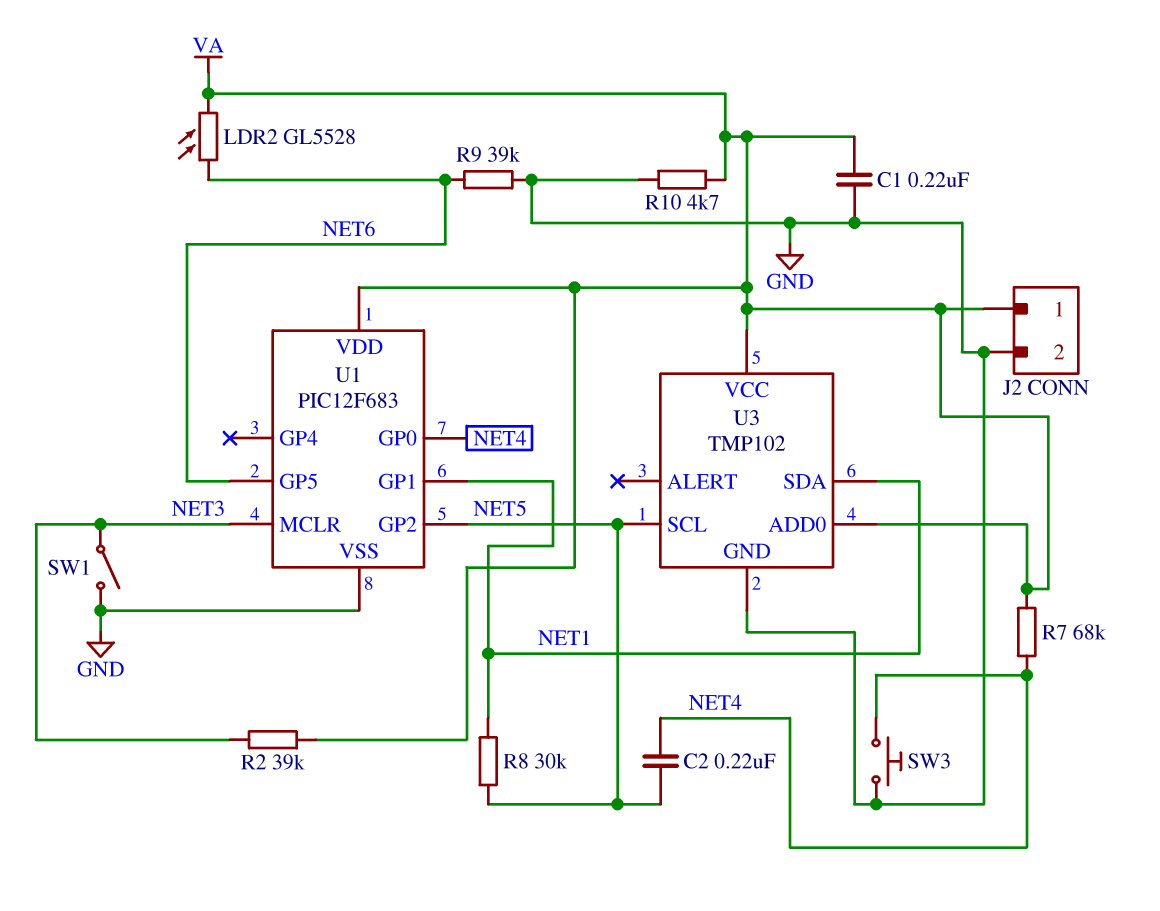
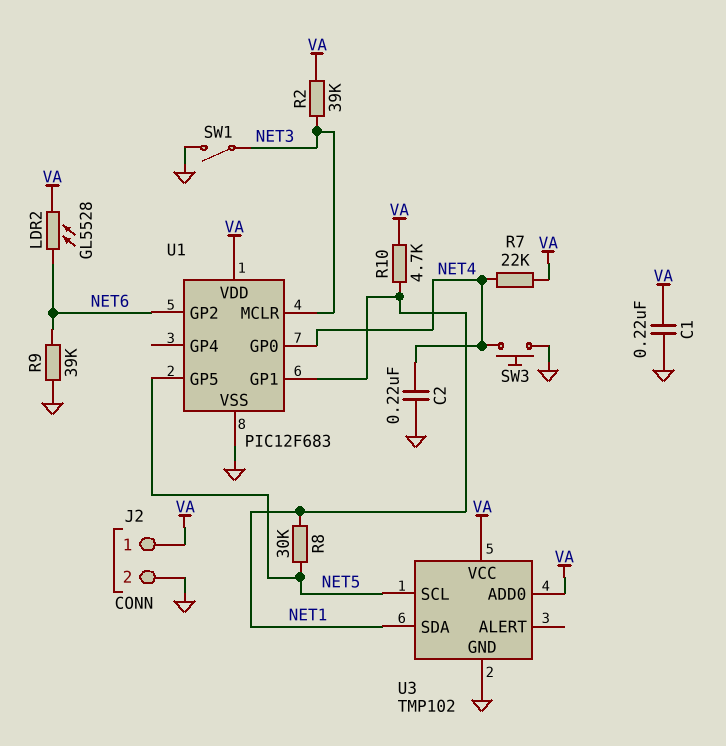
C2: 220nF (NET4, NET5) -> 220nF (GND, NET4)
R7: 68k (NET4, VA) -> 22k (NET4, VA)
R10: 4.7k (GND, VA) -> 4.7k (NET1, VA)
U1 pin GP2: NET5 -> NET6
U1 pin GP5: NET6 -> NET5

